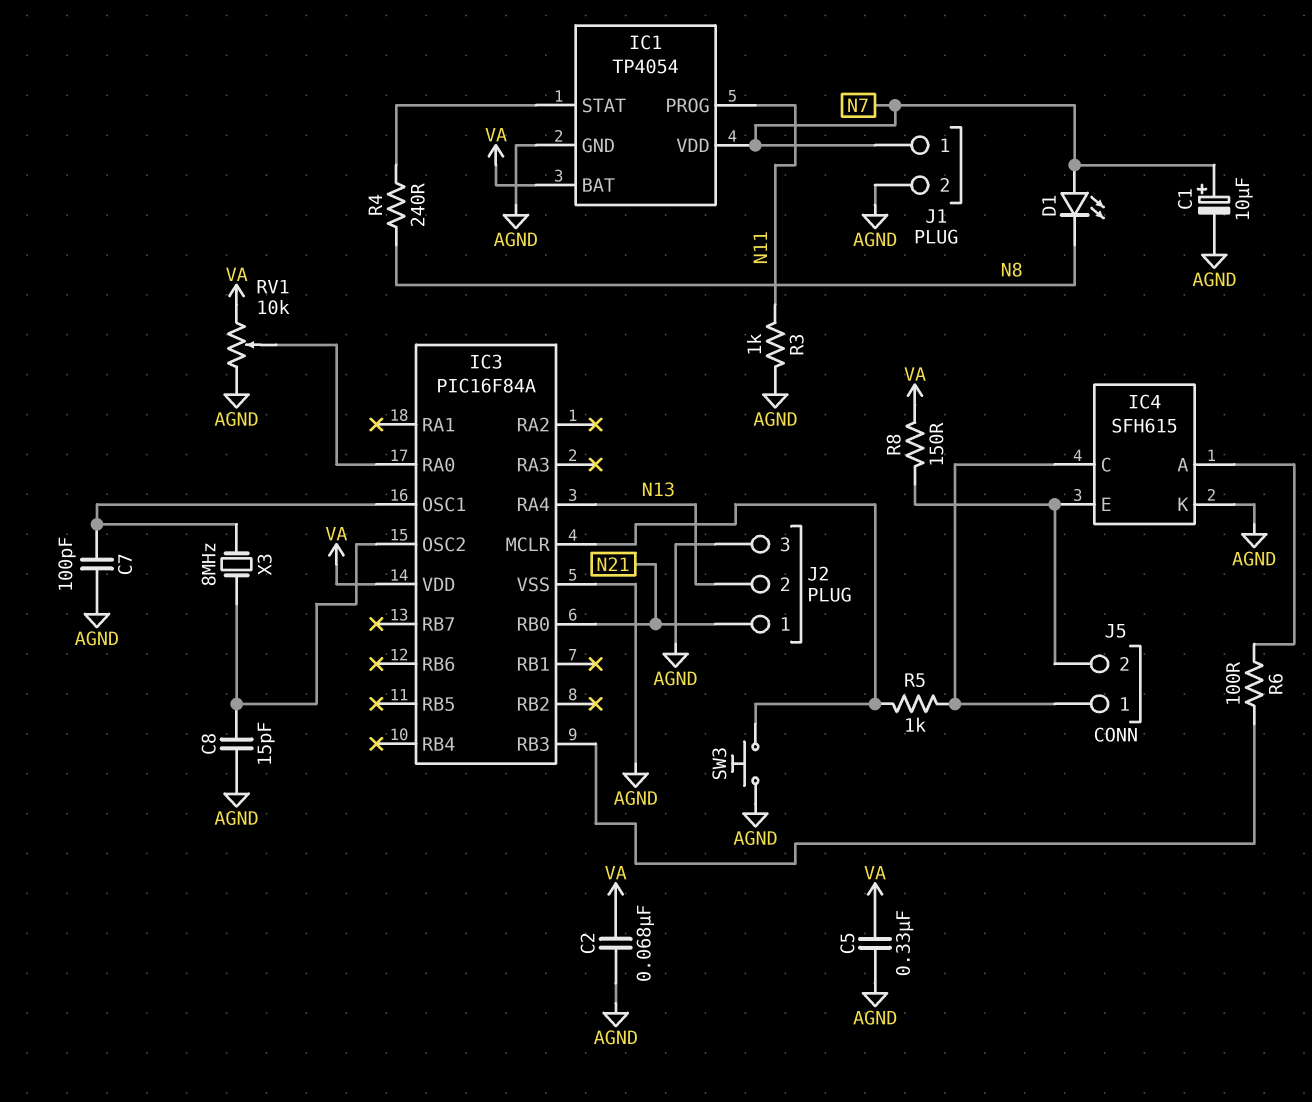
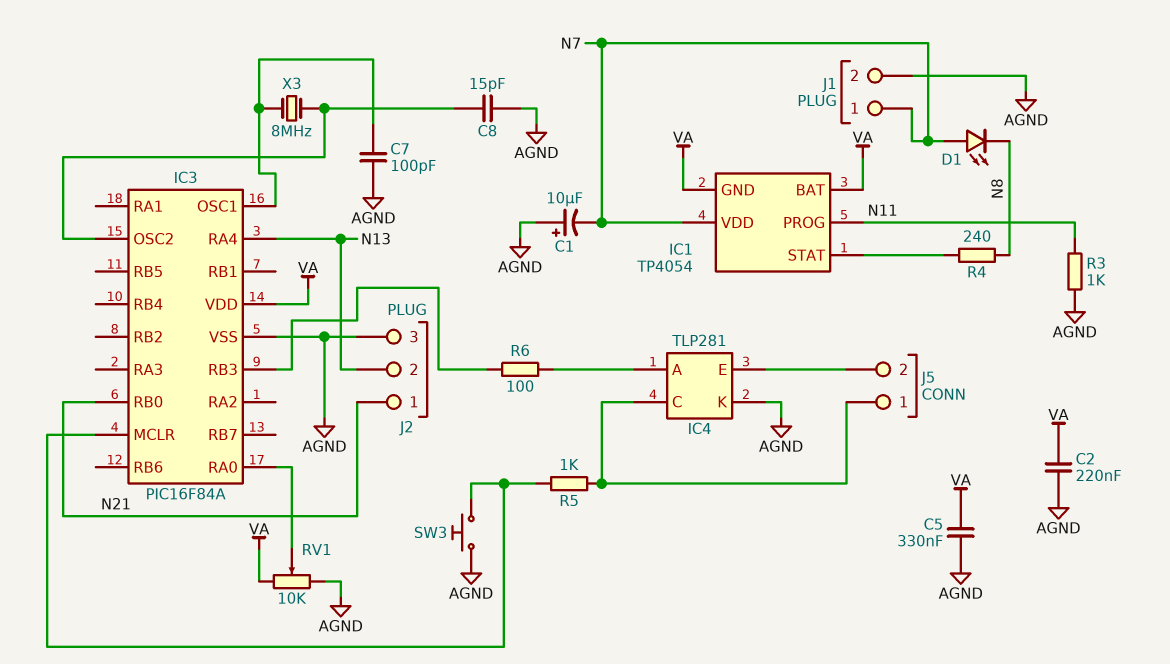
C1: 10uF (plus N7, minus AGND) -> 10uF (plus AGND, minus N7)
C2: 68nF (AGND, VA) -> 220nF (AGND, VA)
IC1 pin GND: AGND -> VA
IC4: SFH615 -> TLP281
R8: 150 (IC4/E, VA) -> none

